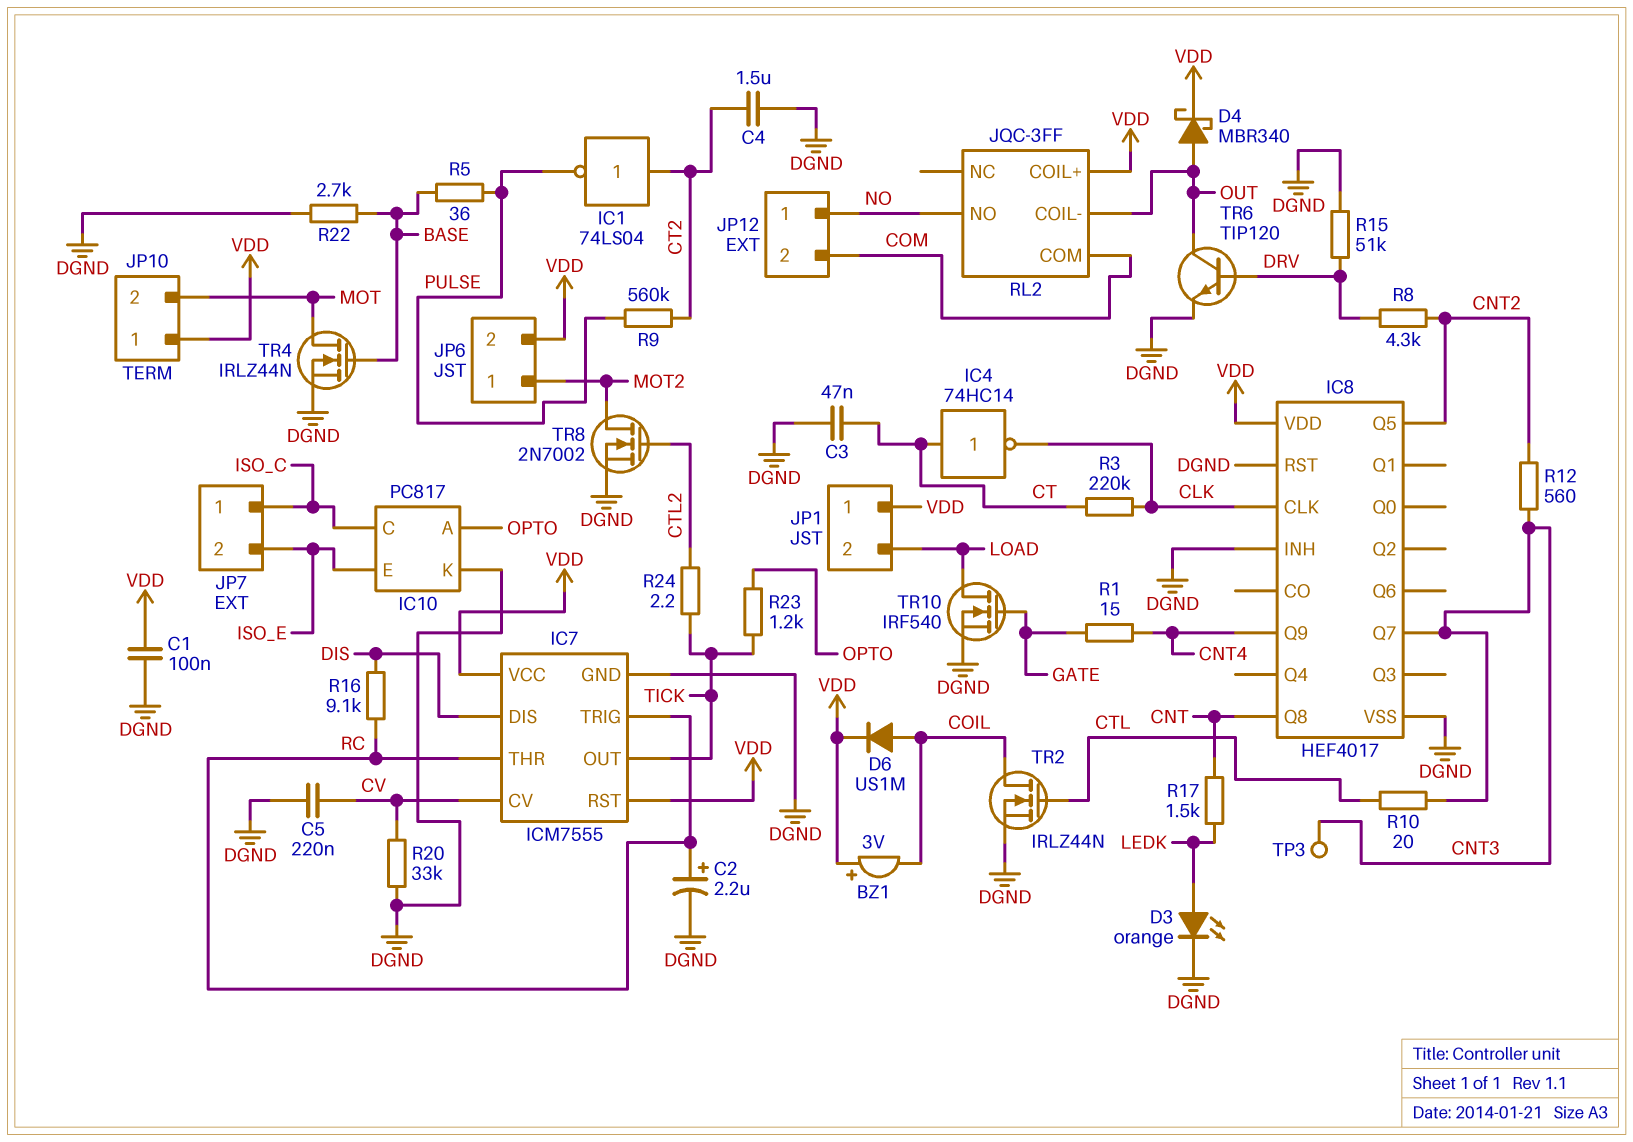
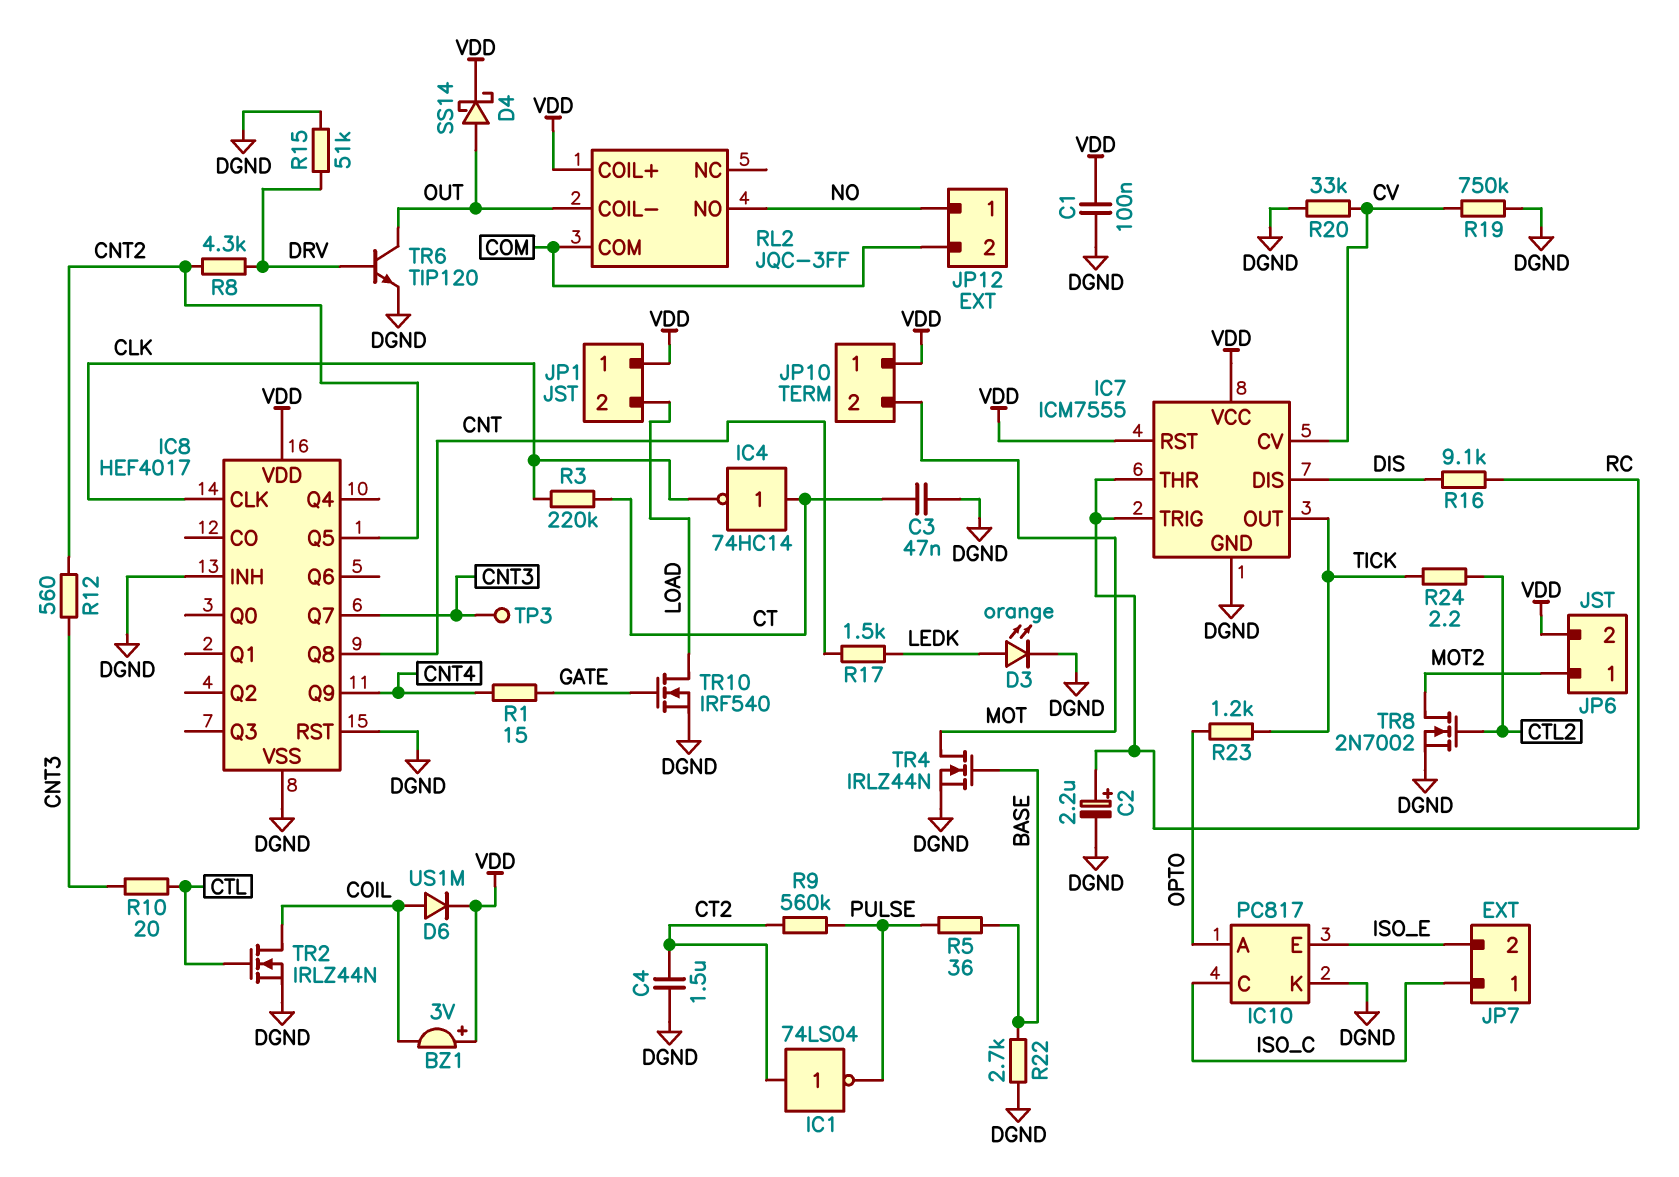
C5: 220nF (CV, DGND) -> none
D4: schottky MBR340 (A OUT, K VDD) -> schottky SS14 (A OUT, K VDD)
R19: none -> 750k (CV, DGND)

